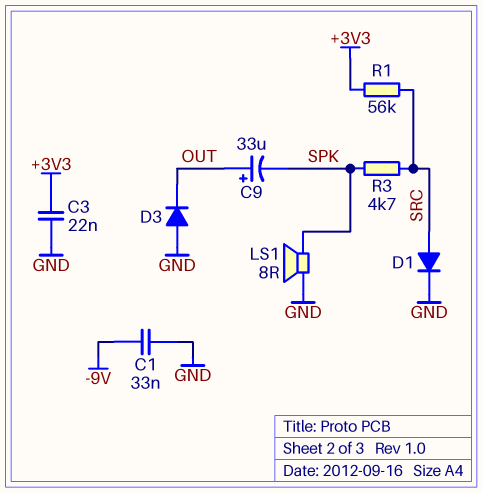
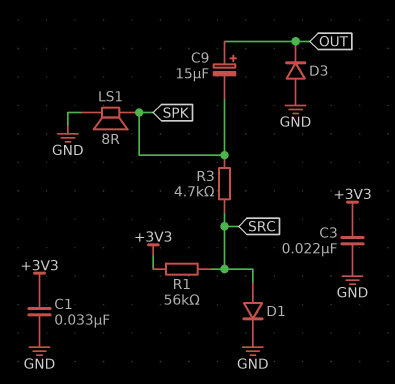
C1: 33nF (-9V, GND) -> 33nF (+3V3, GND)
C9: 33uF (plus OUT, minus SPK) -> 15uF (plus OUT, minus SPK)

